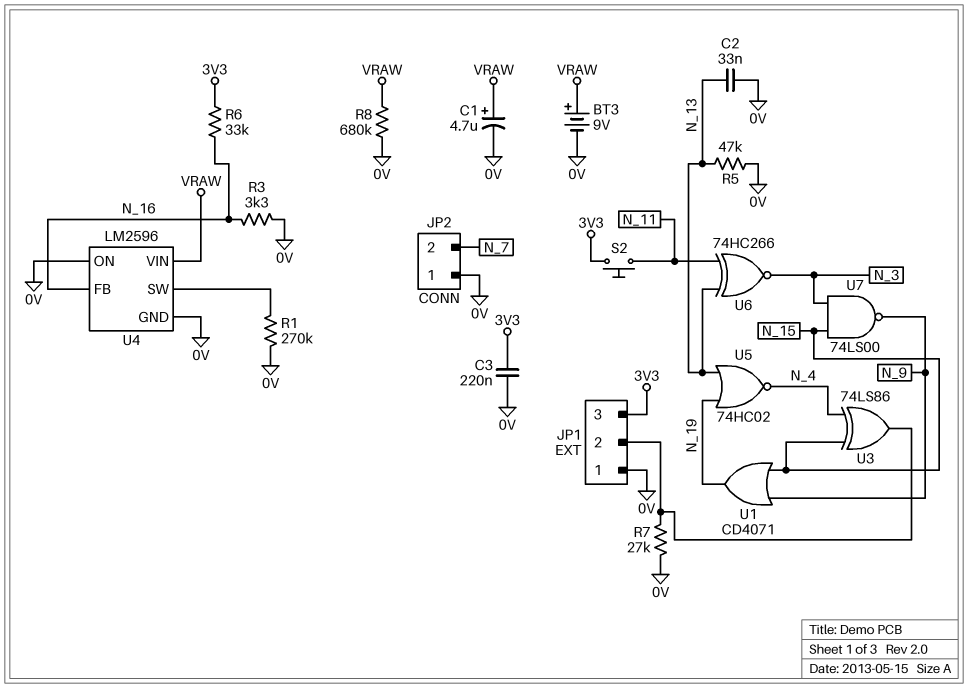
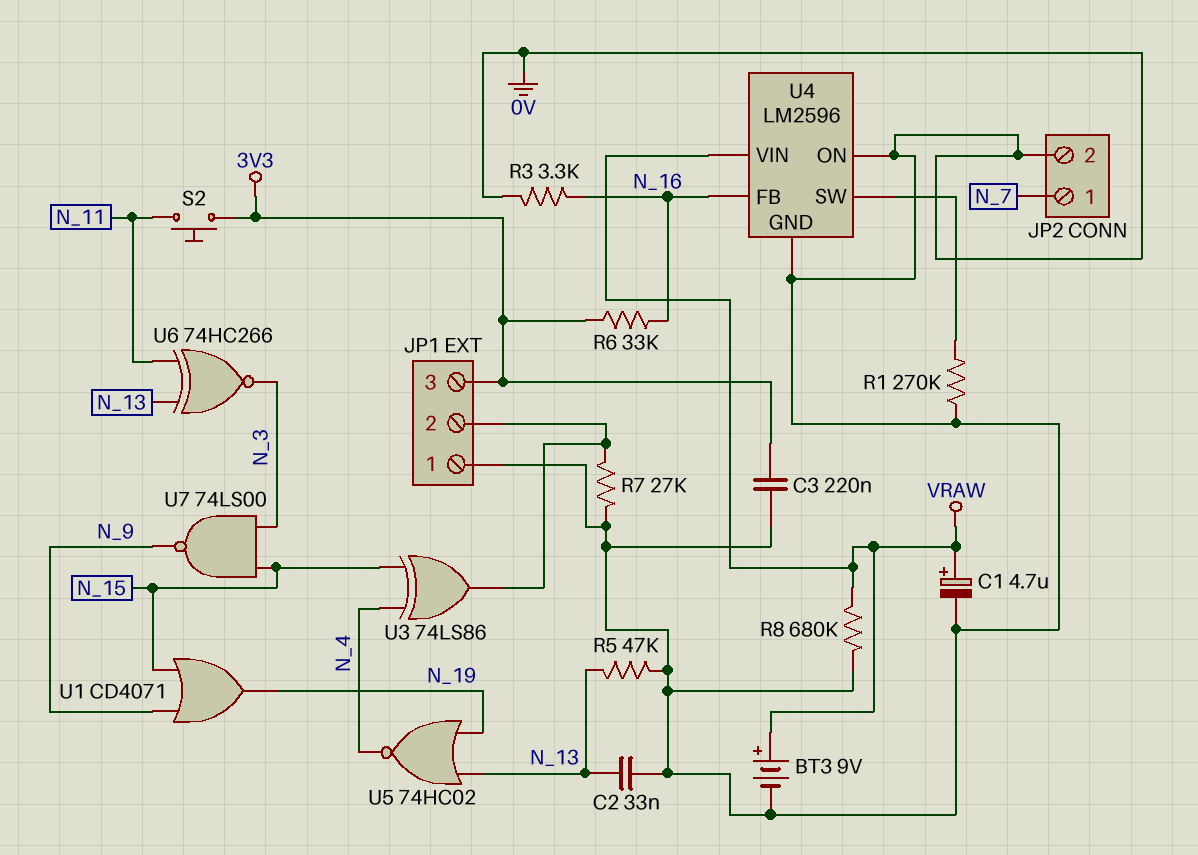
JP2 pin 1: 0V -> N_7
JP2 pin 2: N_7 -> 0V

